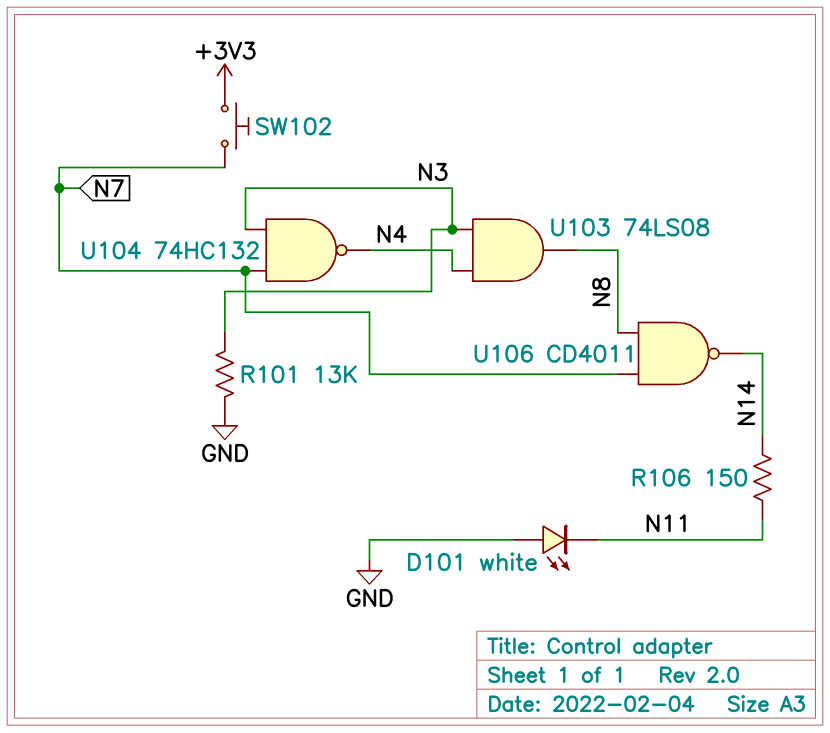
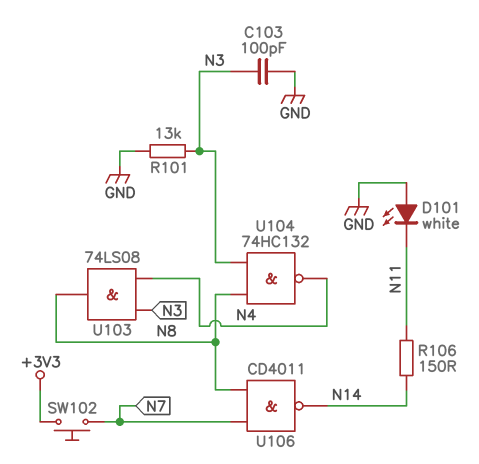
C103: none -> 100pF (GND, N3)
U104: NAND 74HC132 (in N3, in N7, out N4) -> NAND 74HC132 (in N3, in N8, out N4)

